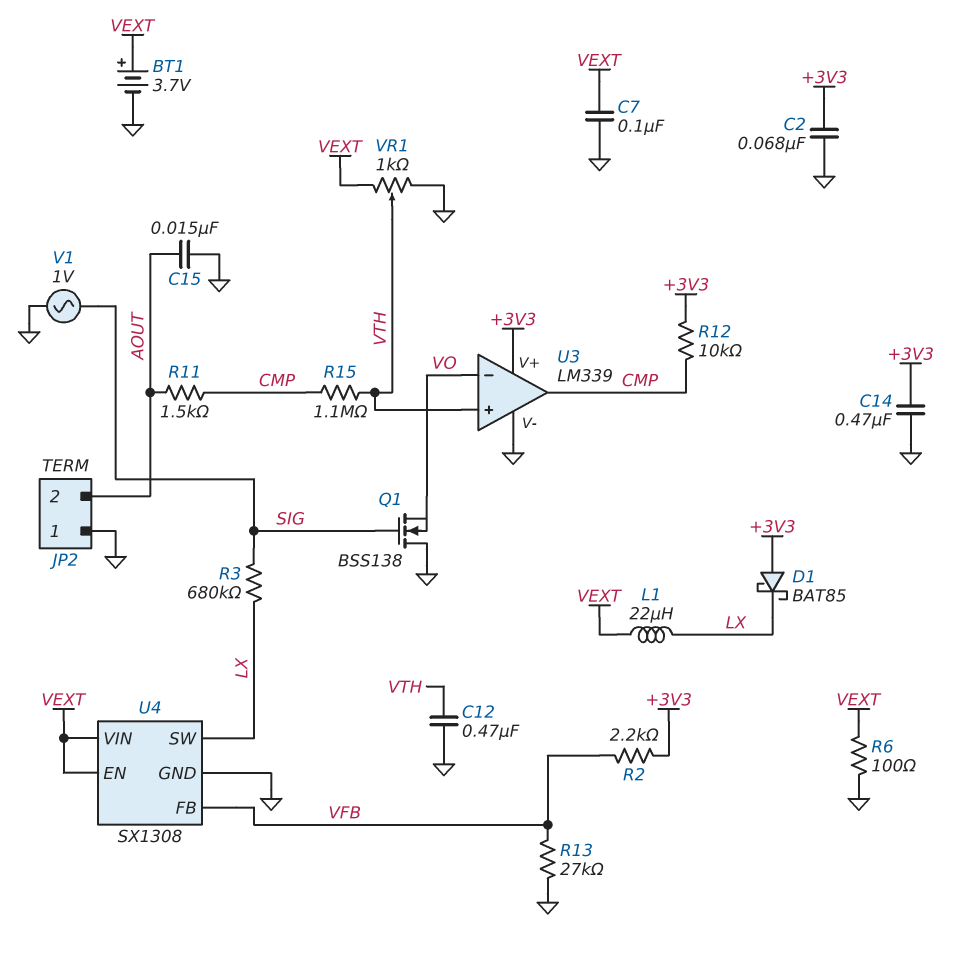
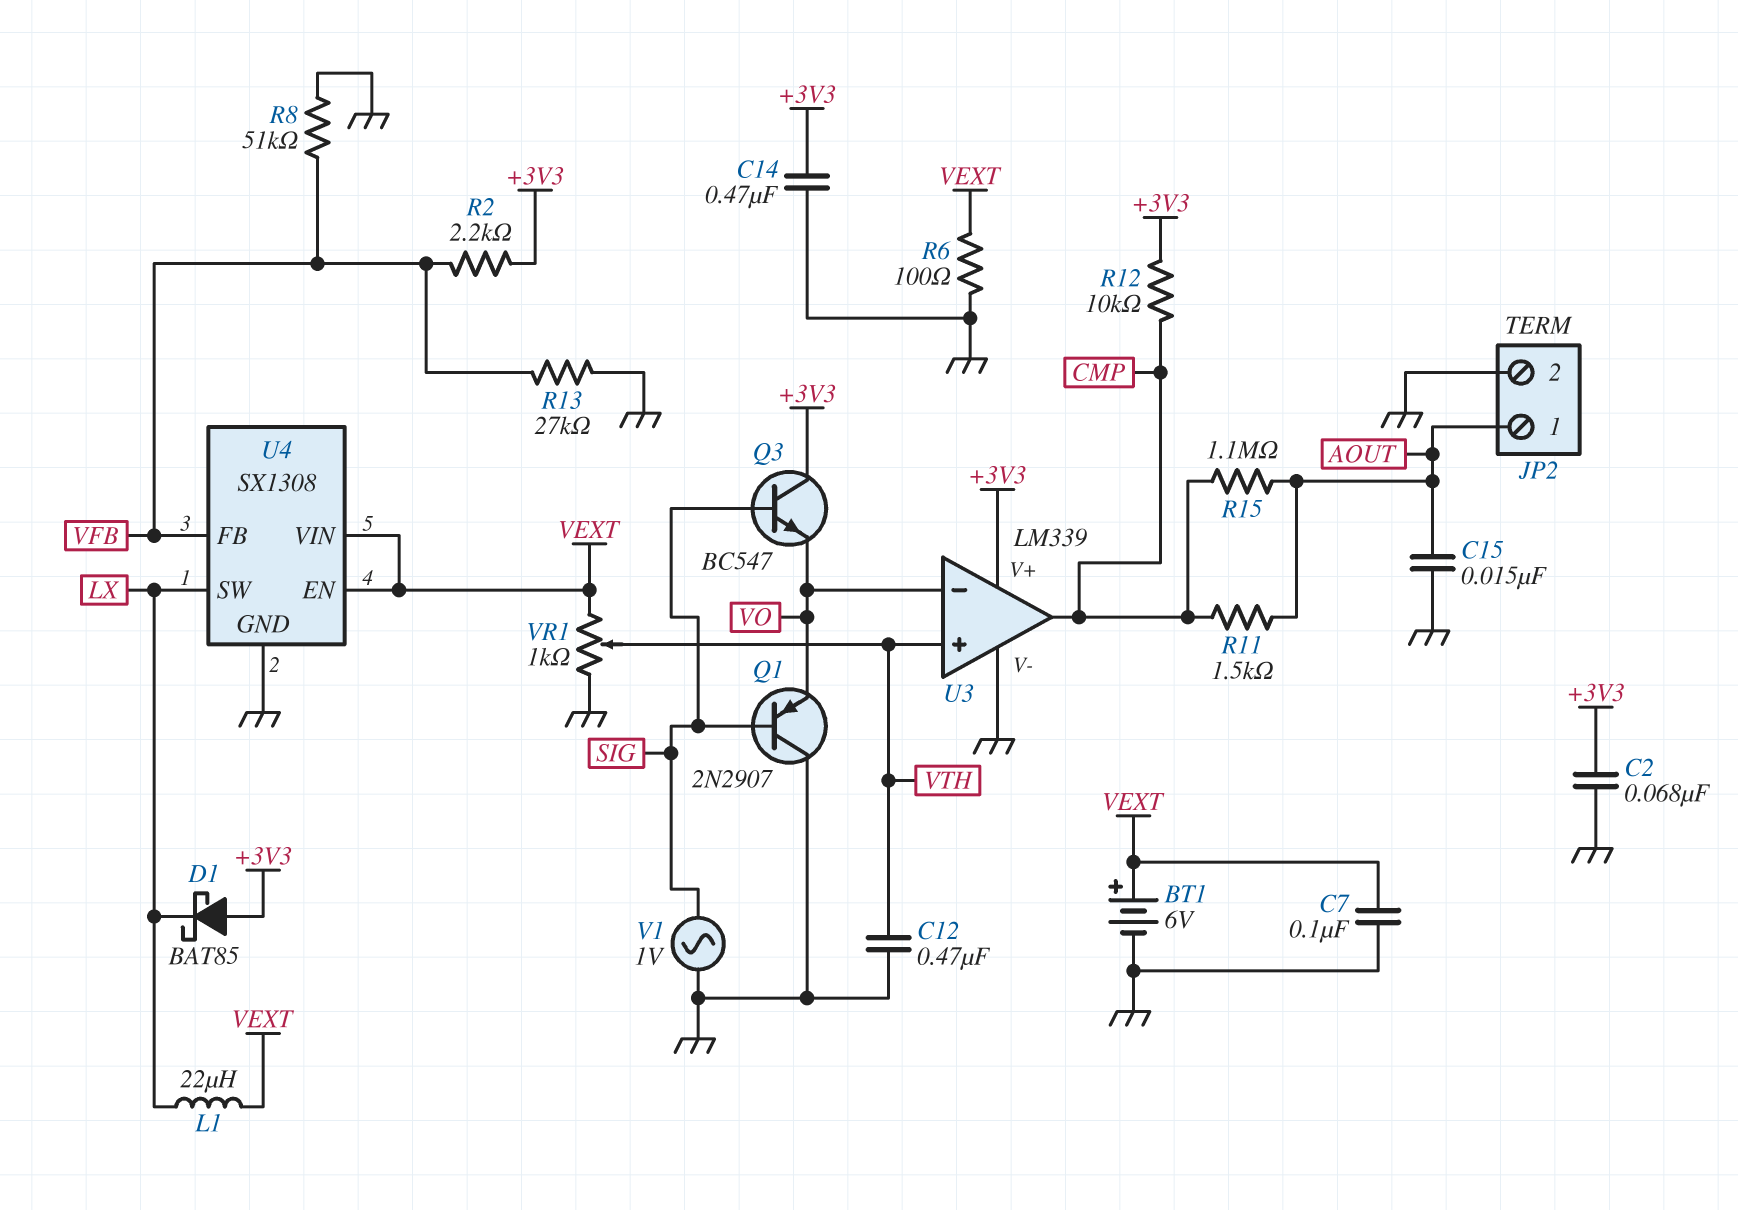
BT1: 3.7V (plus VEXT, minus GND) -> 6V (plus VEXT, minus GND)
JP2 pin 1: GND -> AOUT
JP2 pin 2: AOUT -> GND
Q1: NMOS BSS138 (G SIG, D GND, S VO) -> PNP 2N2907 (B SIG, C GND, E VO)
Q3: none -> NPN BC547 (B SIG, C +3V3, E VO)
R3: 680k (LX, SIG) -> none
R8: none -> 51k (GND, VFB)
R15: 1.1M (CMP, VTH) -> 1.1M (AOUT, CMP)

